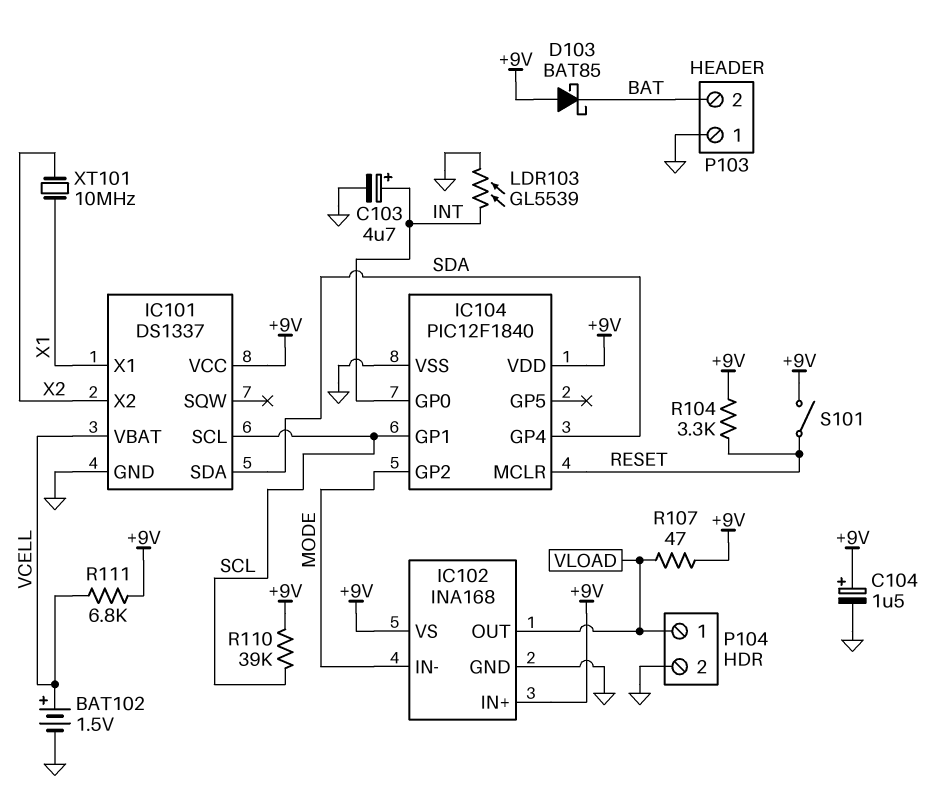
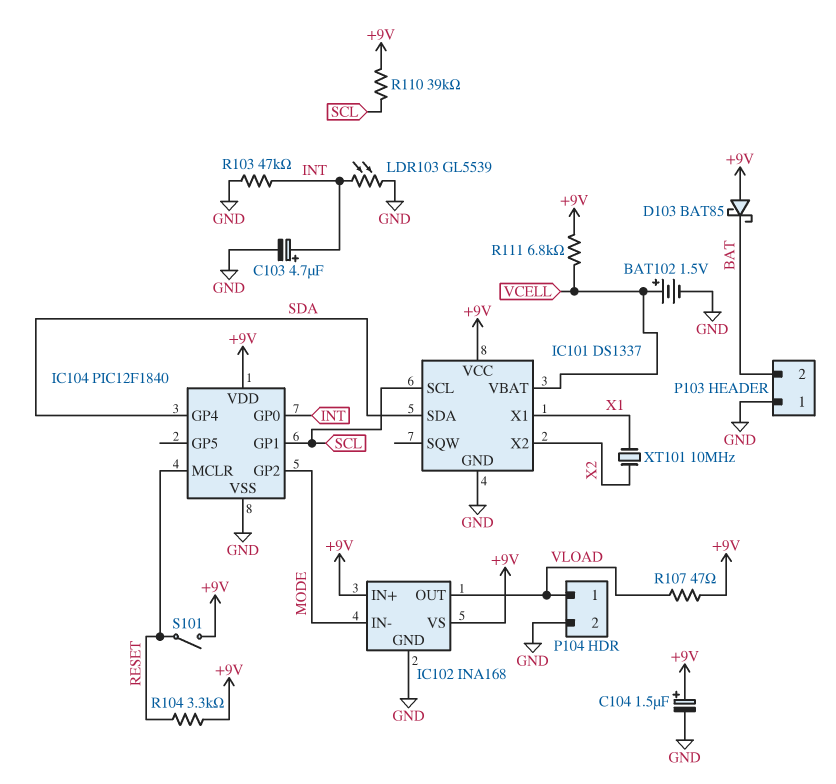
R103: none -> 47k (GND, INT)

